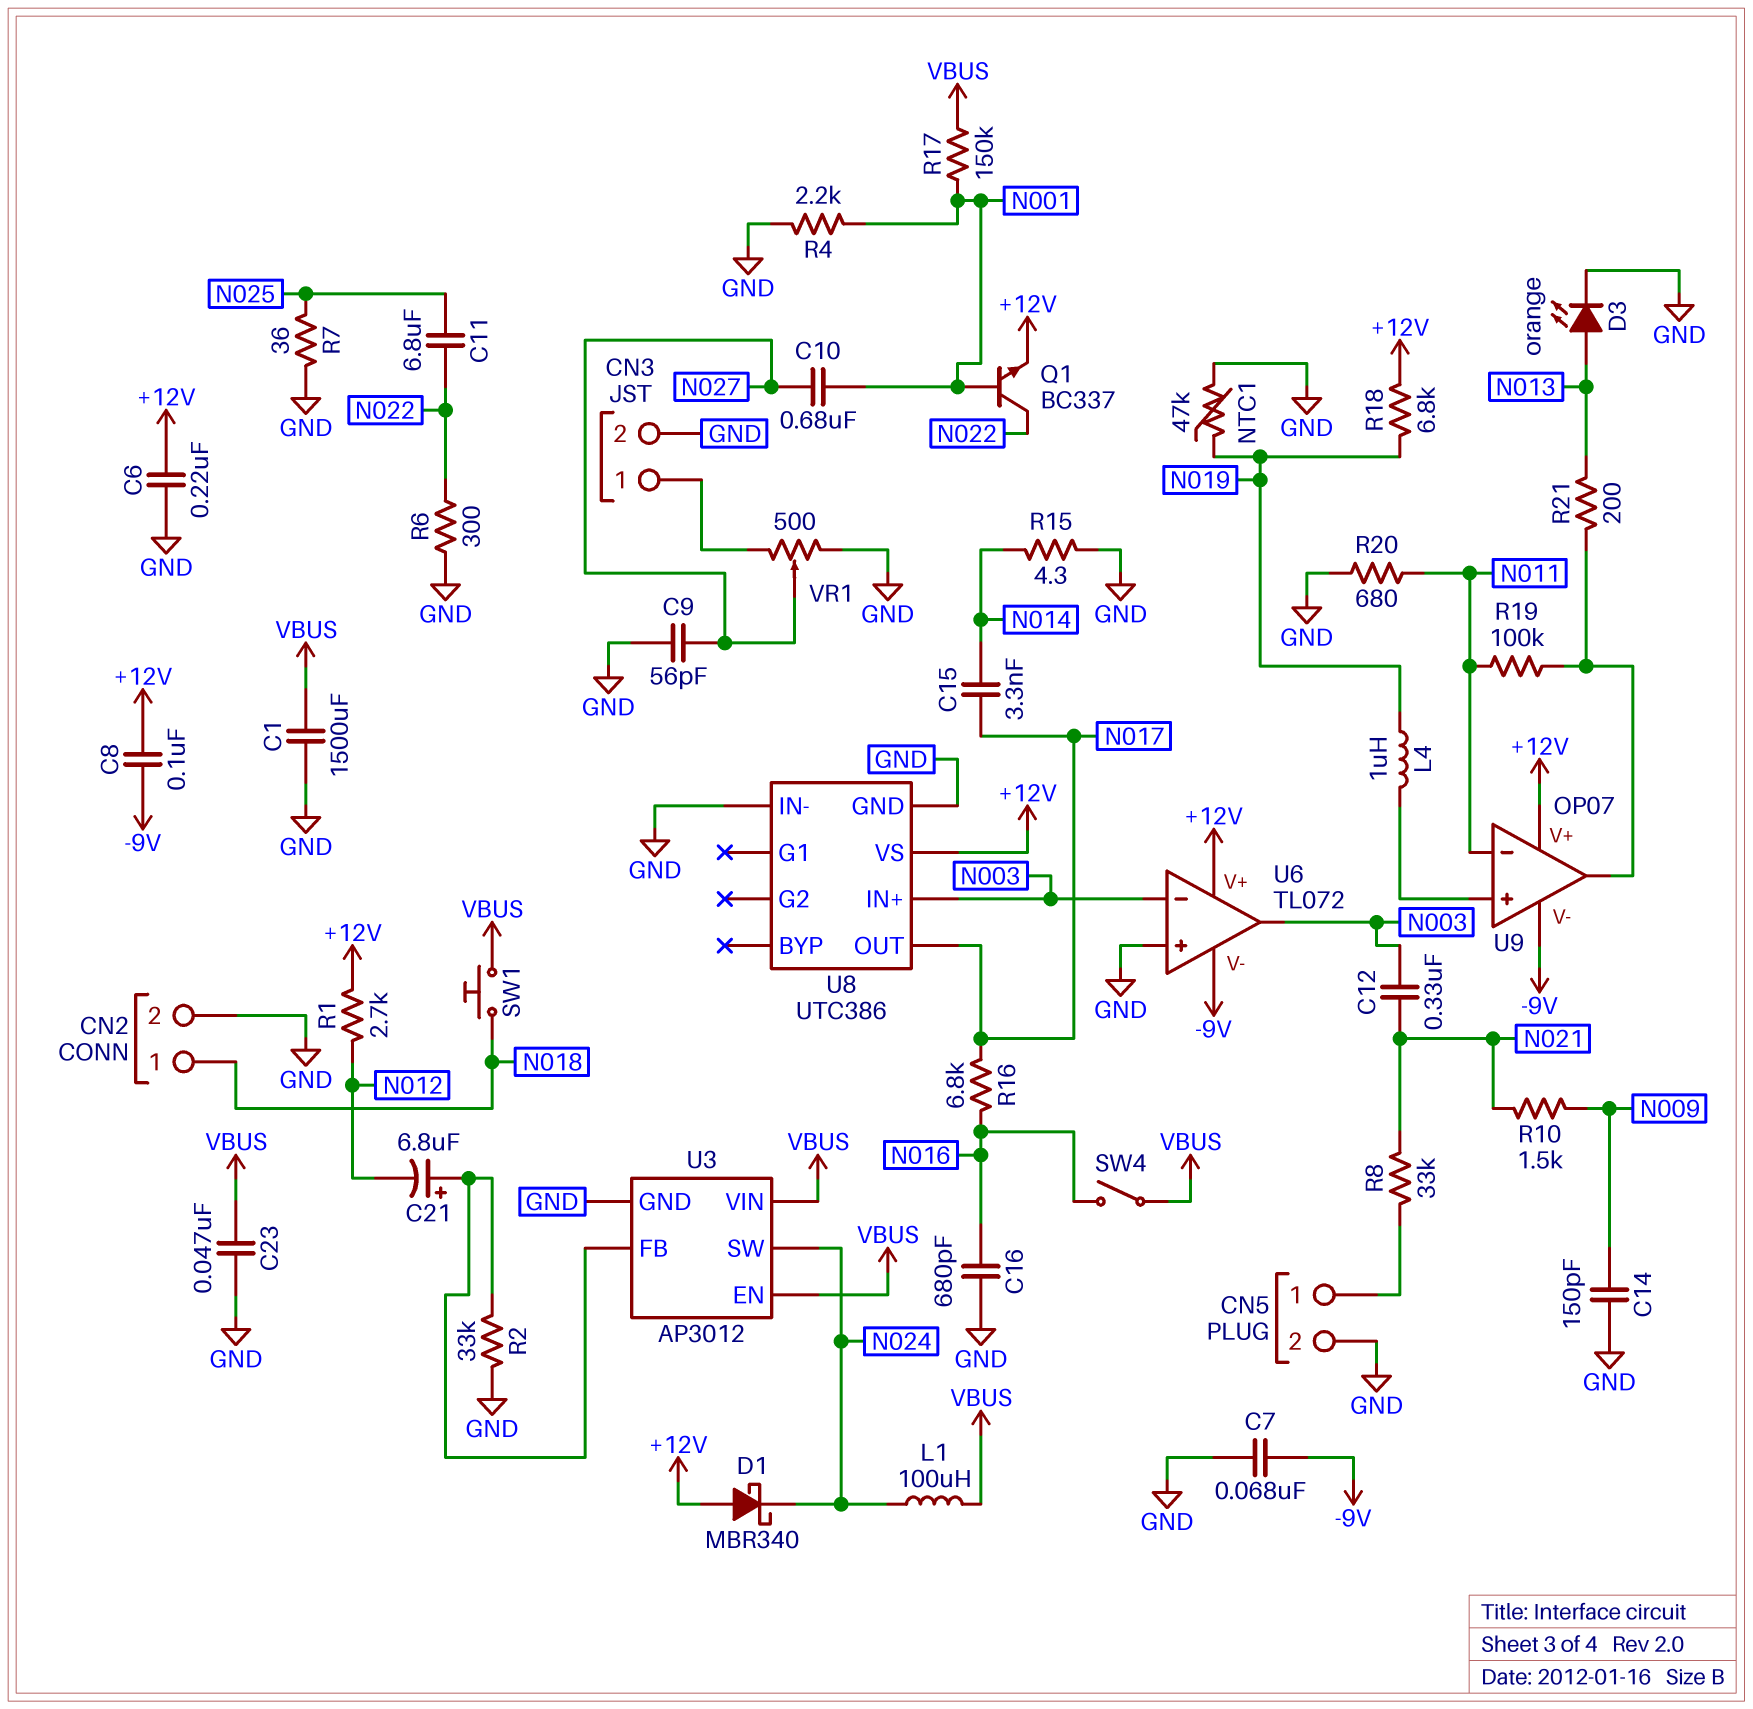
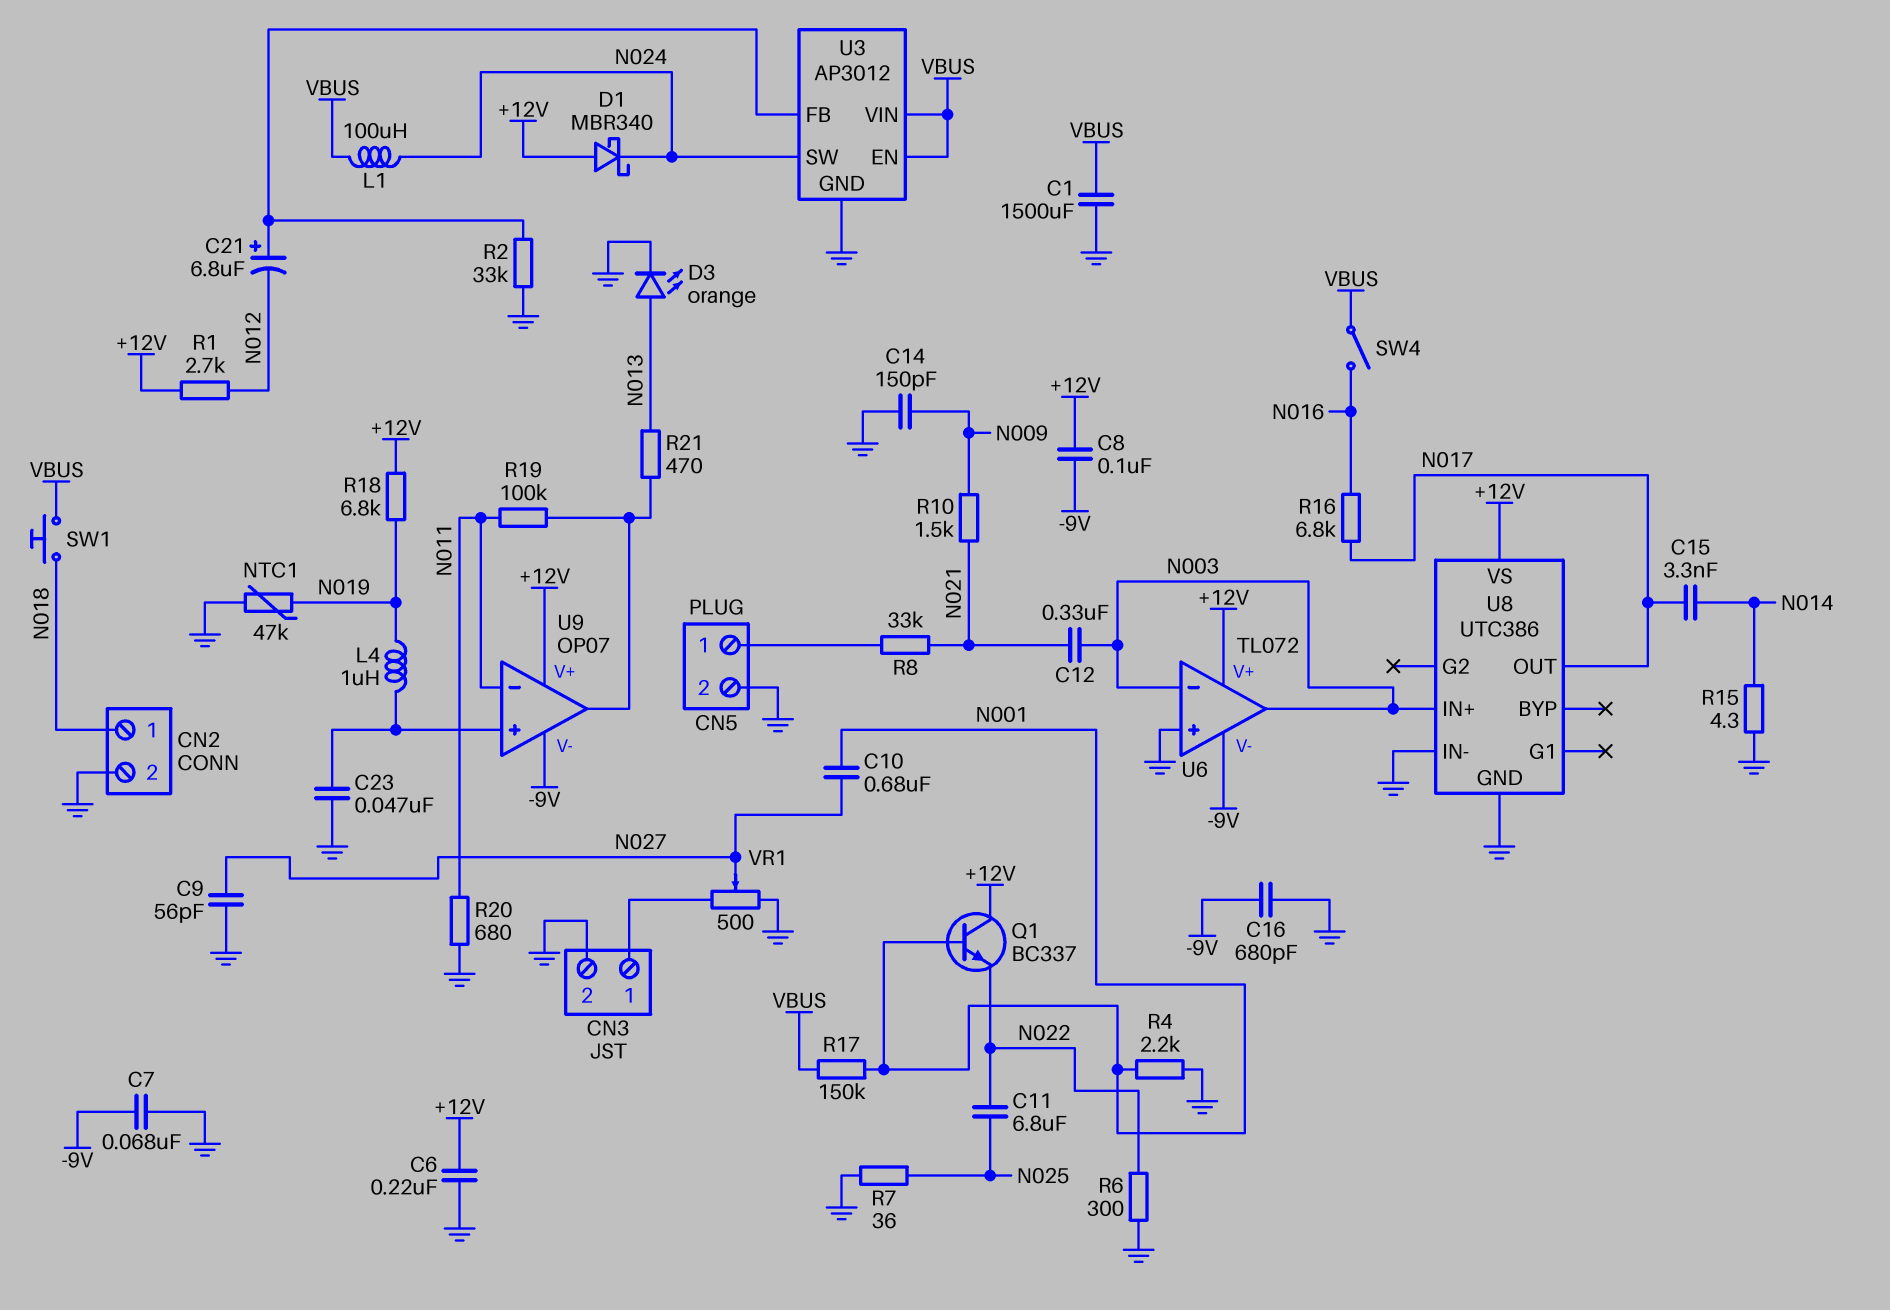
C16: 680pF (GND, N016) -> 680pF (-9V, GND)
C23: 47nF (GND, VBUS) -> 47nF (GND, U9/in+)
Q1: NPN BC337 (B N001, C N022, E +12V) -> NPN BC337 (B N001, C +12V, E N022)
R21: 200 (N013, U9/out) -> 470 (N013, U9/out)

